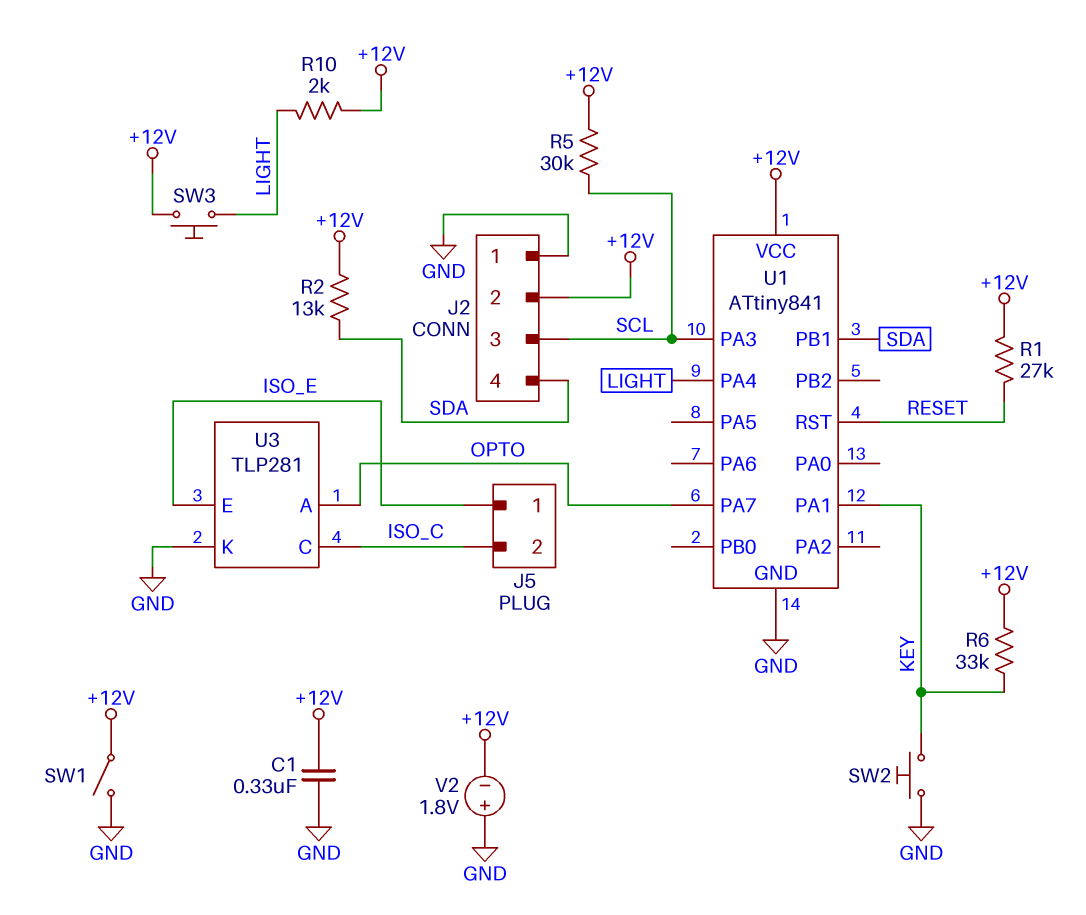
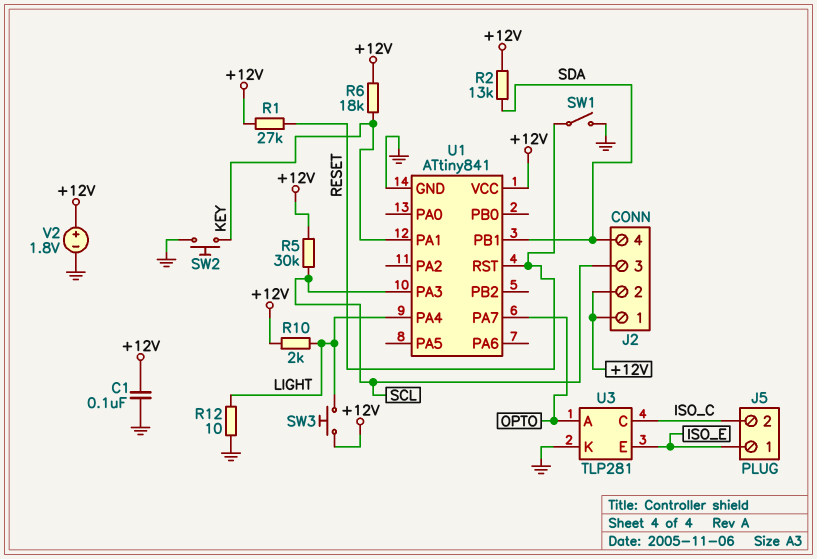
C1: 330nF (+12V, GND) -> 100nF (+12V, GND)
J2 pin 1: GND -> +12V
R6: 33k (+12V, KEY) -> 18k (+12V, KEY)
R12: none -> 10 (GND, LIGHT)
SW1: switch (+12V, GND) -> switch (GND, RESET)
V2: 1.8V (plus GND, minus +12V) -> 1.8V (plus +12V, minus GND)

